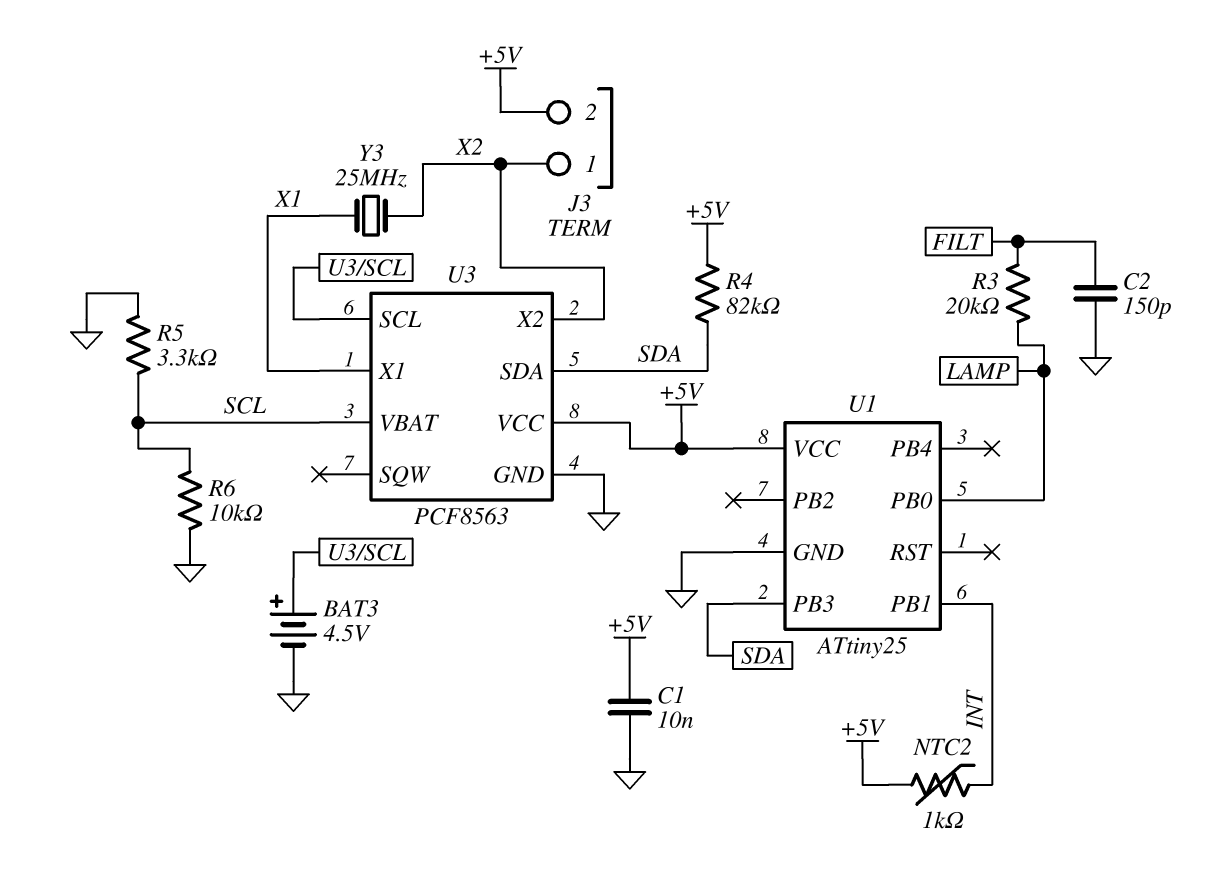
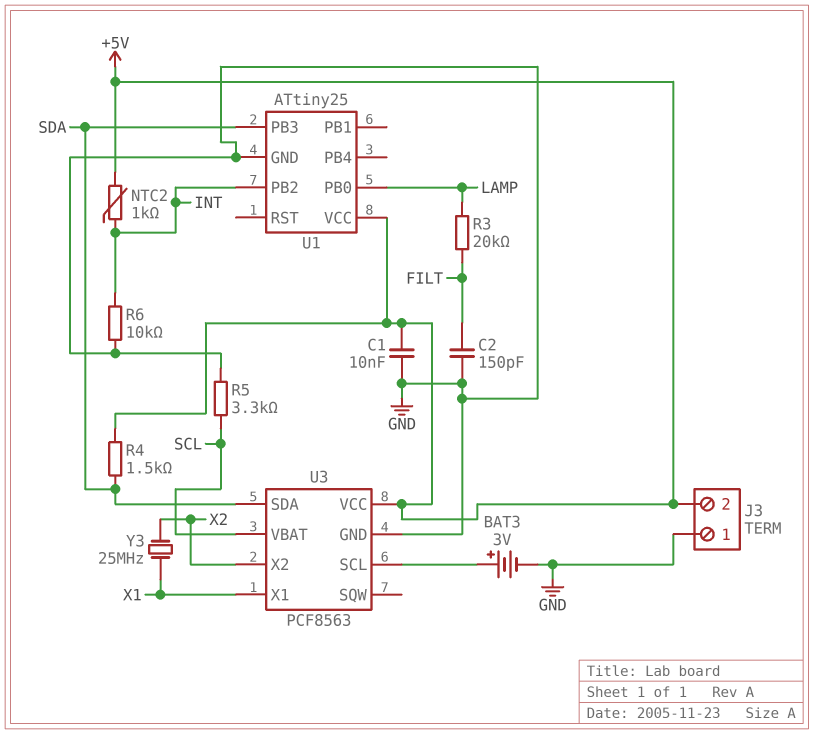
BAT3: 4.5V (plus U3/SCL, minus GND) -> 3V (plus U3/SCL, minus GND)
J3 pin 1: X2 -> GND
R4: 82k (+5V, SDA) -> 1.5k (+5V, SDA)
R6: 10k (GND, SCL) -> 10k (GND, INT)
U1 pin PB1: INT -> none
U1 pin PB2: none -> INT

